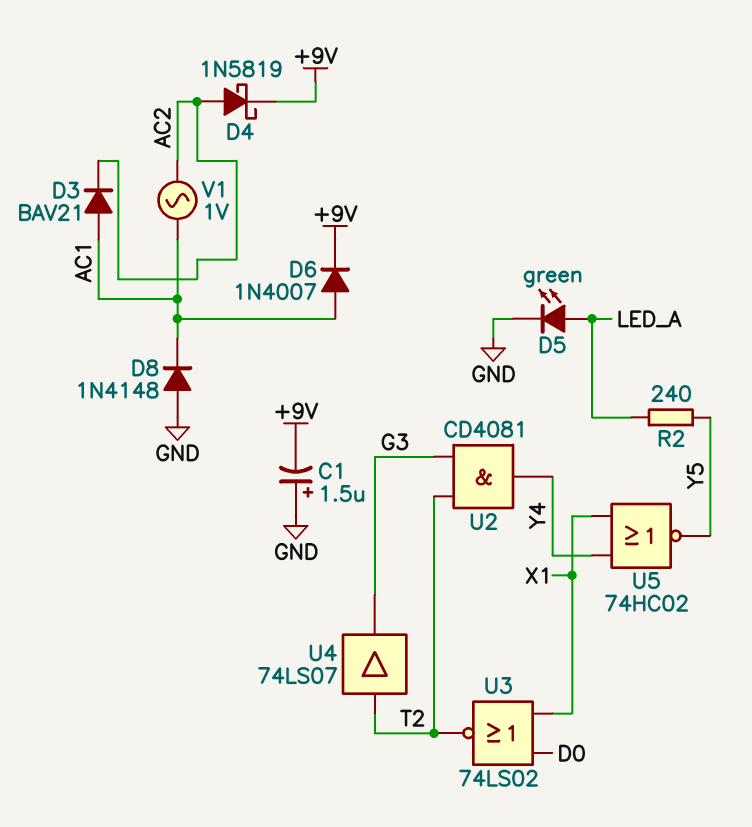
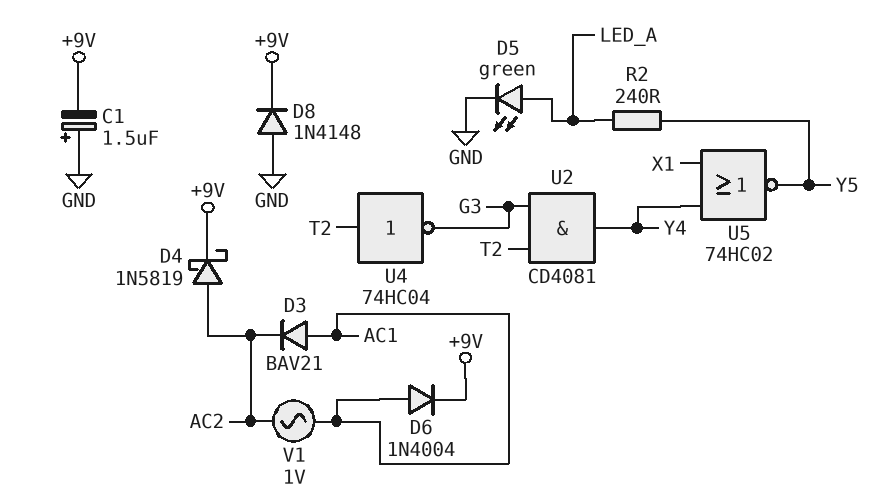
D6: diode 1N4007 (A AC1, K +9V) -> diode 1N4004 (A AC1, K +9V)
D8: diode 1N4148 (A GND, K AC1) -> diode 1N4148 (A GND, K +9V)
U3: NOR 74LS02 (in D0, in X1, out T2) -> none
U4: buffer 74LS07 (in T2, out G3) -> NOT 74HC04 (in T2, out G3)

